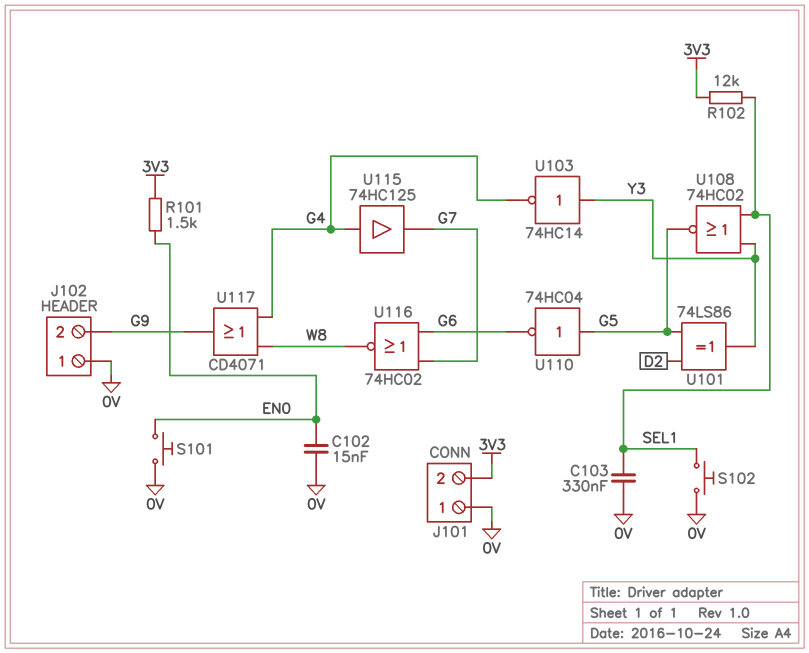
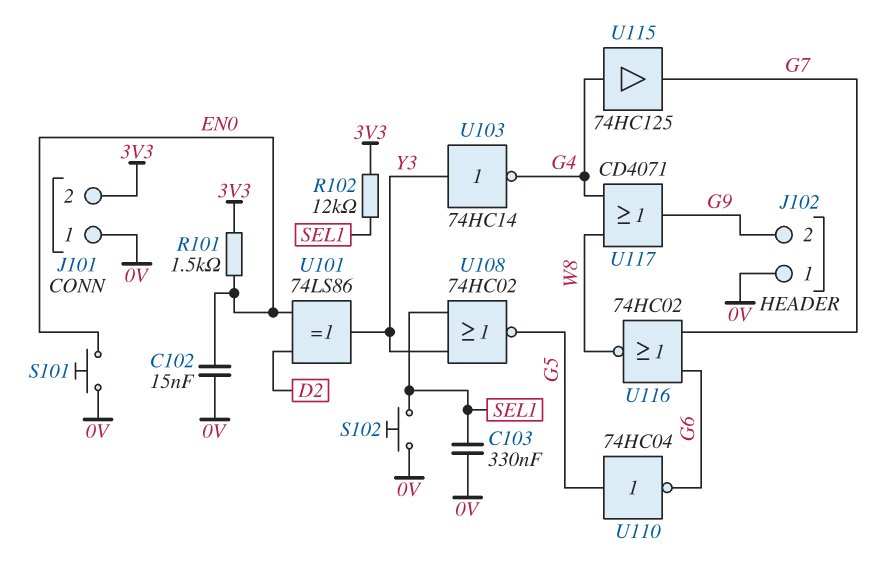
U101: XOR 74LS86 (in D2, in G5, out Y3) -> XOR 74LS86 (in D2, in EN0, out Y3)

